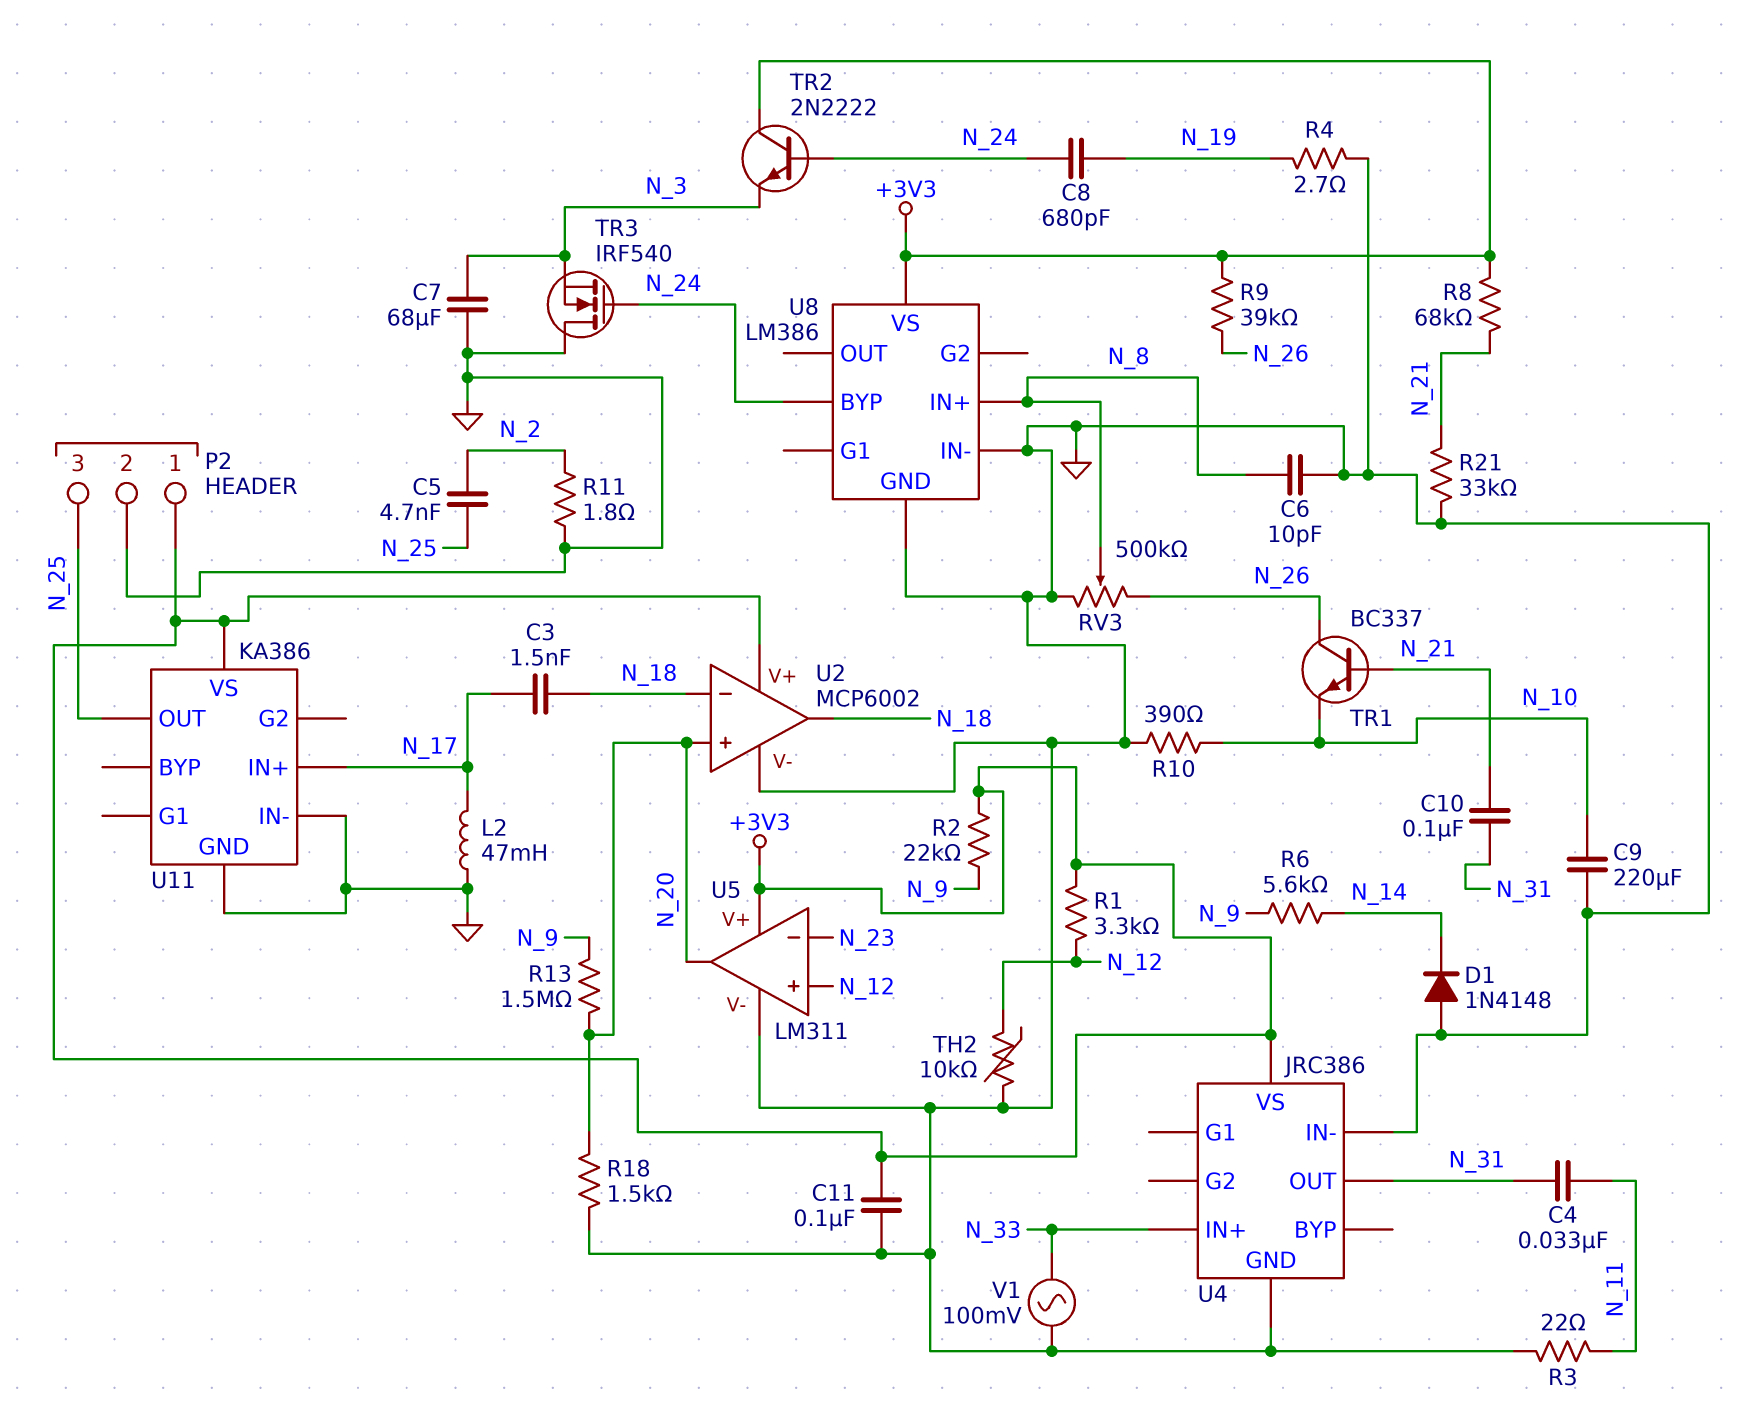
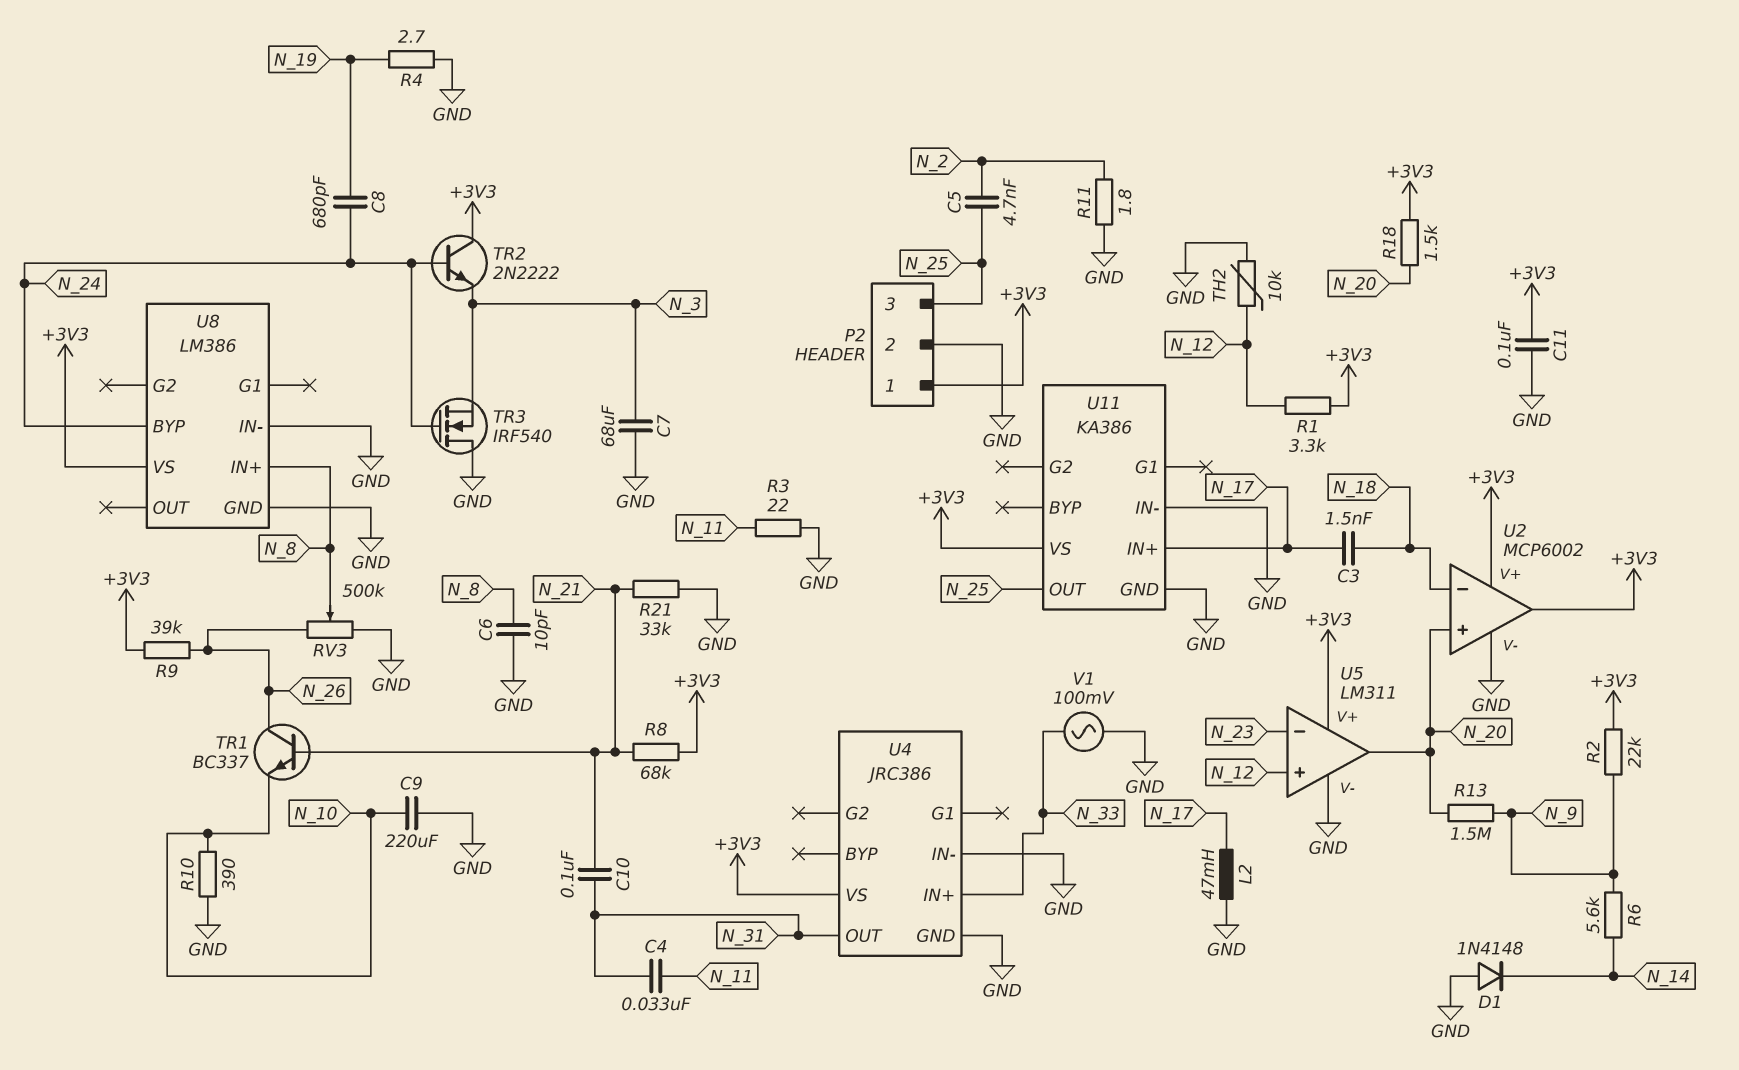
R18: 1.5k (GND, N_20) -> 1.5k (+3V3, N_20)
U2 pin out: N_18 -> +3V3

